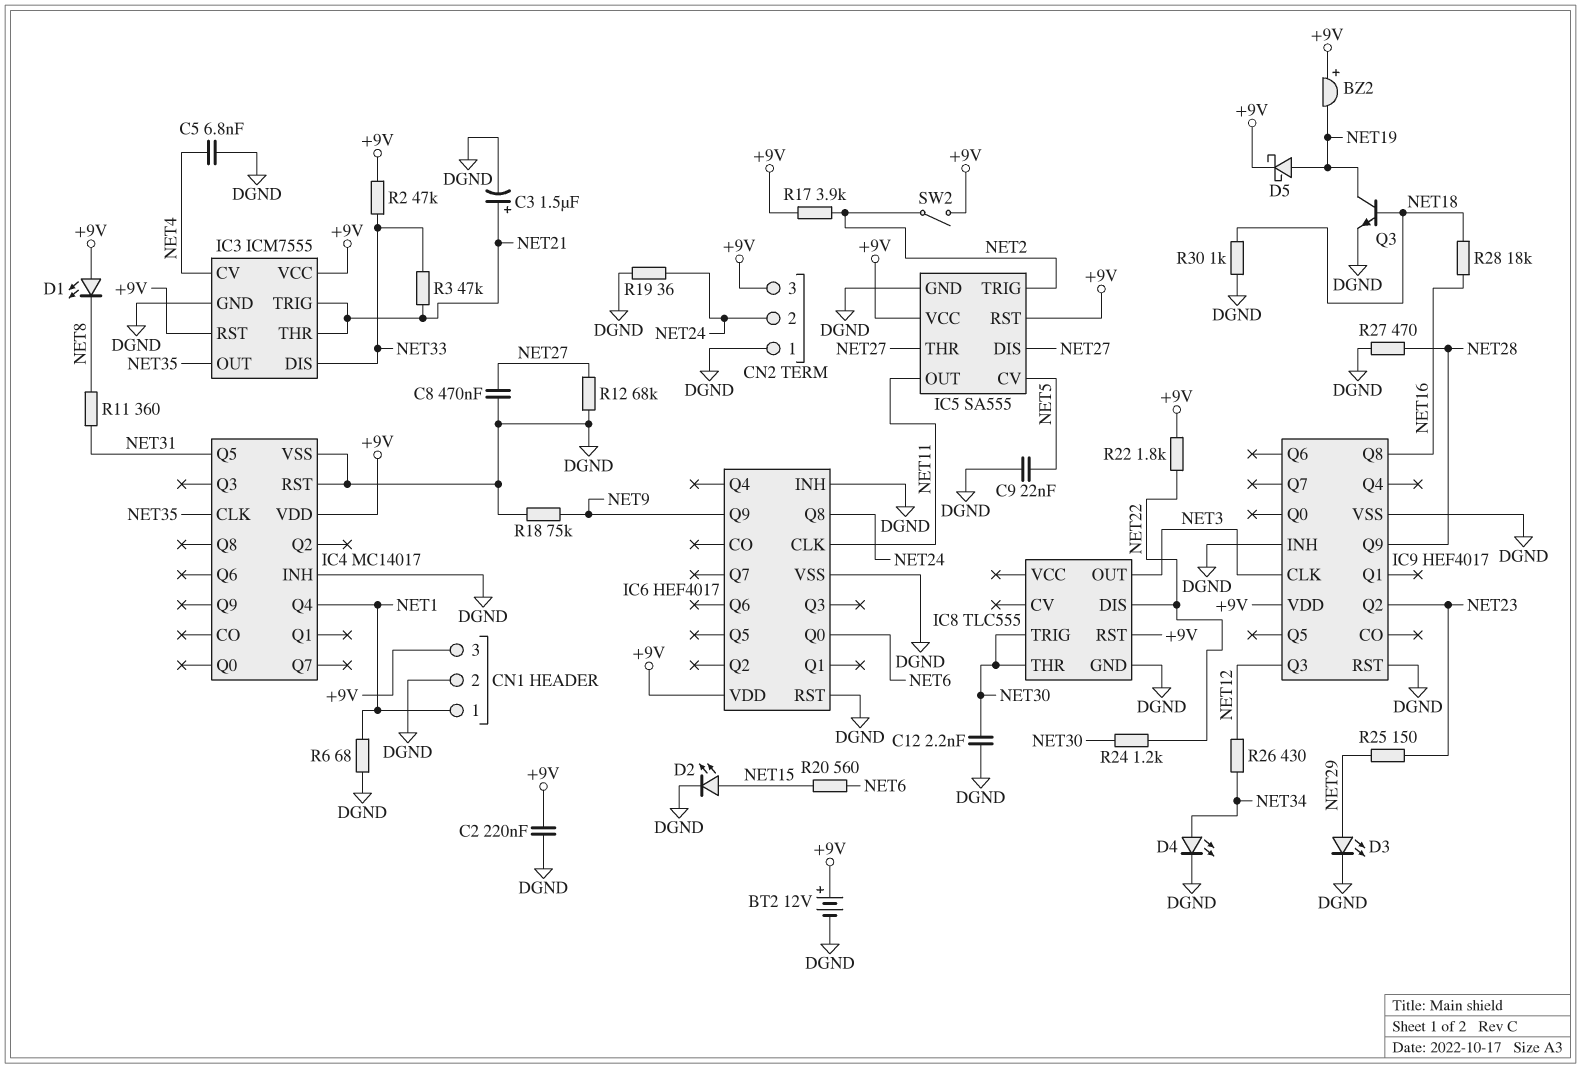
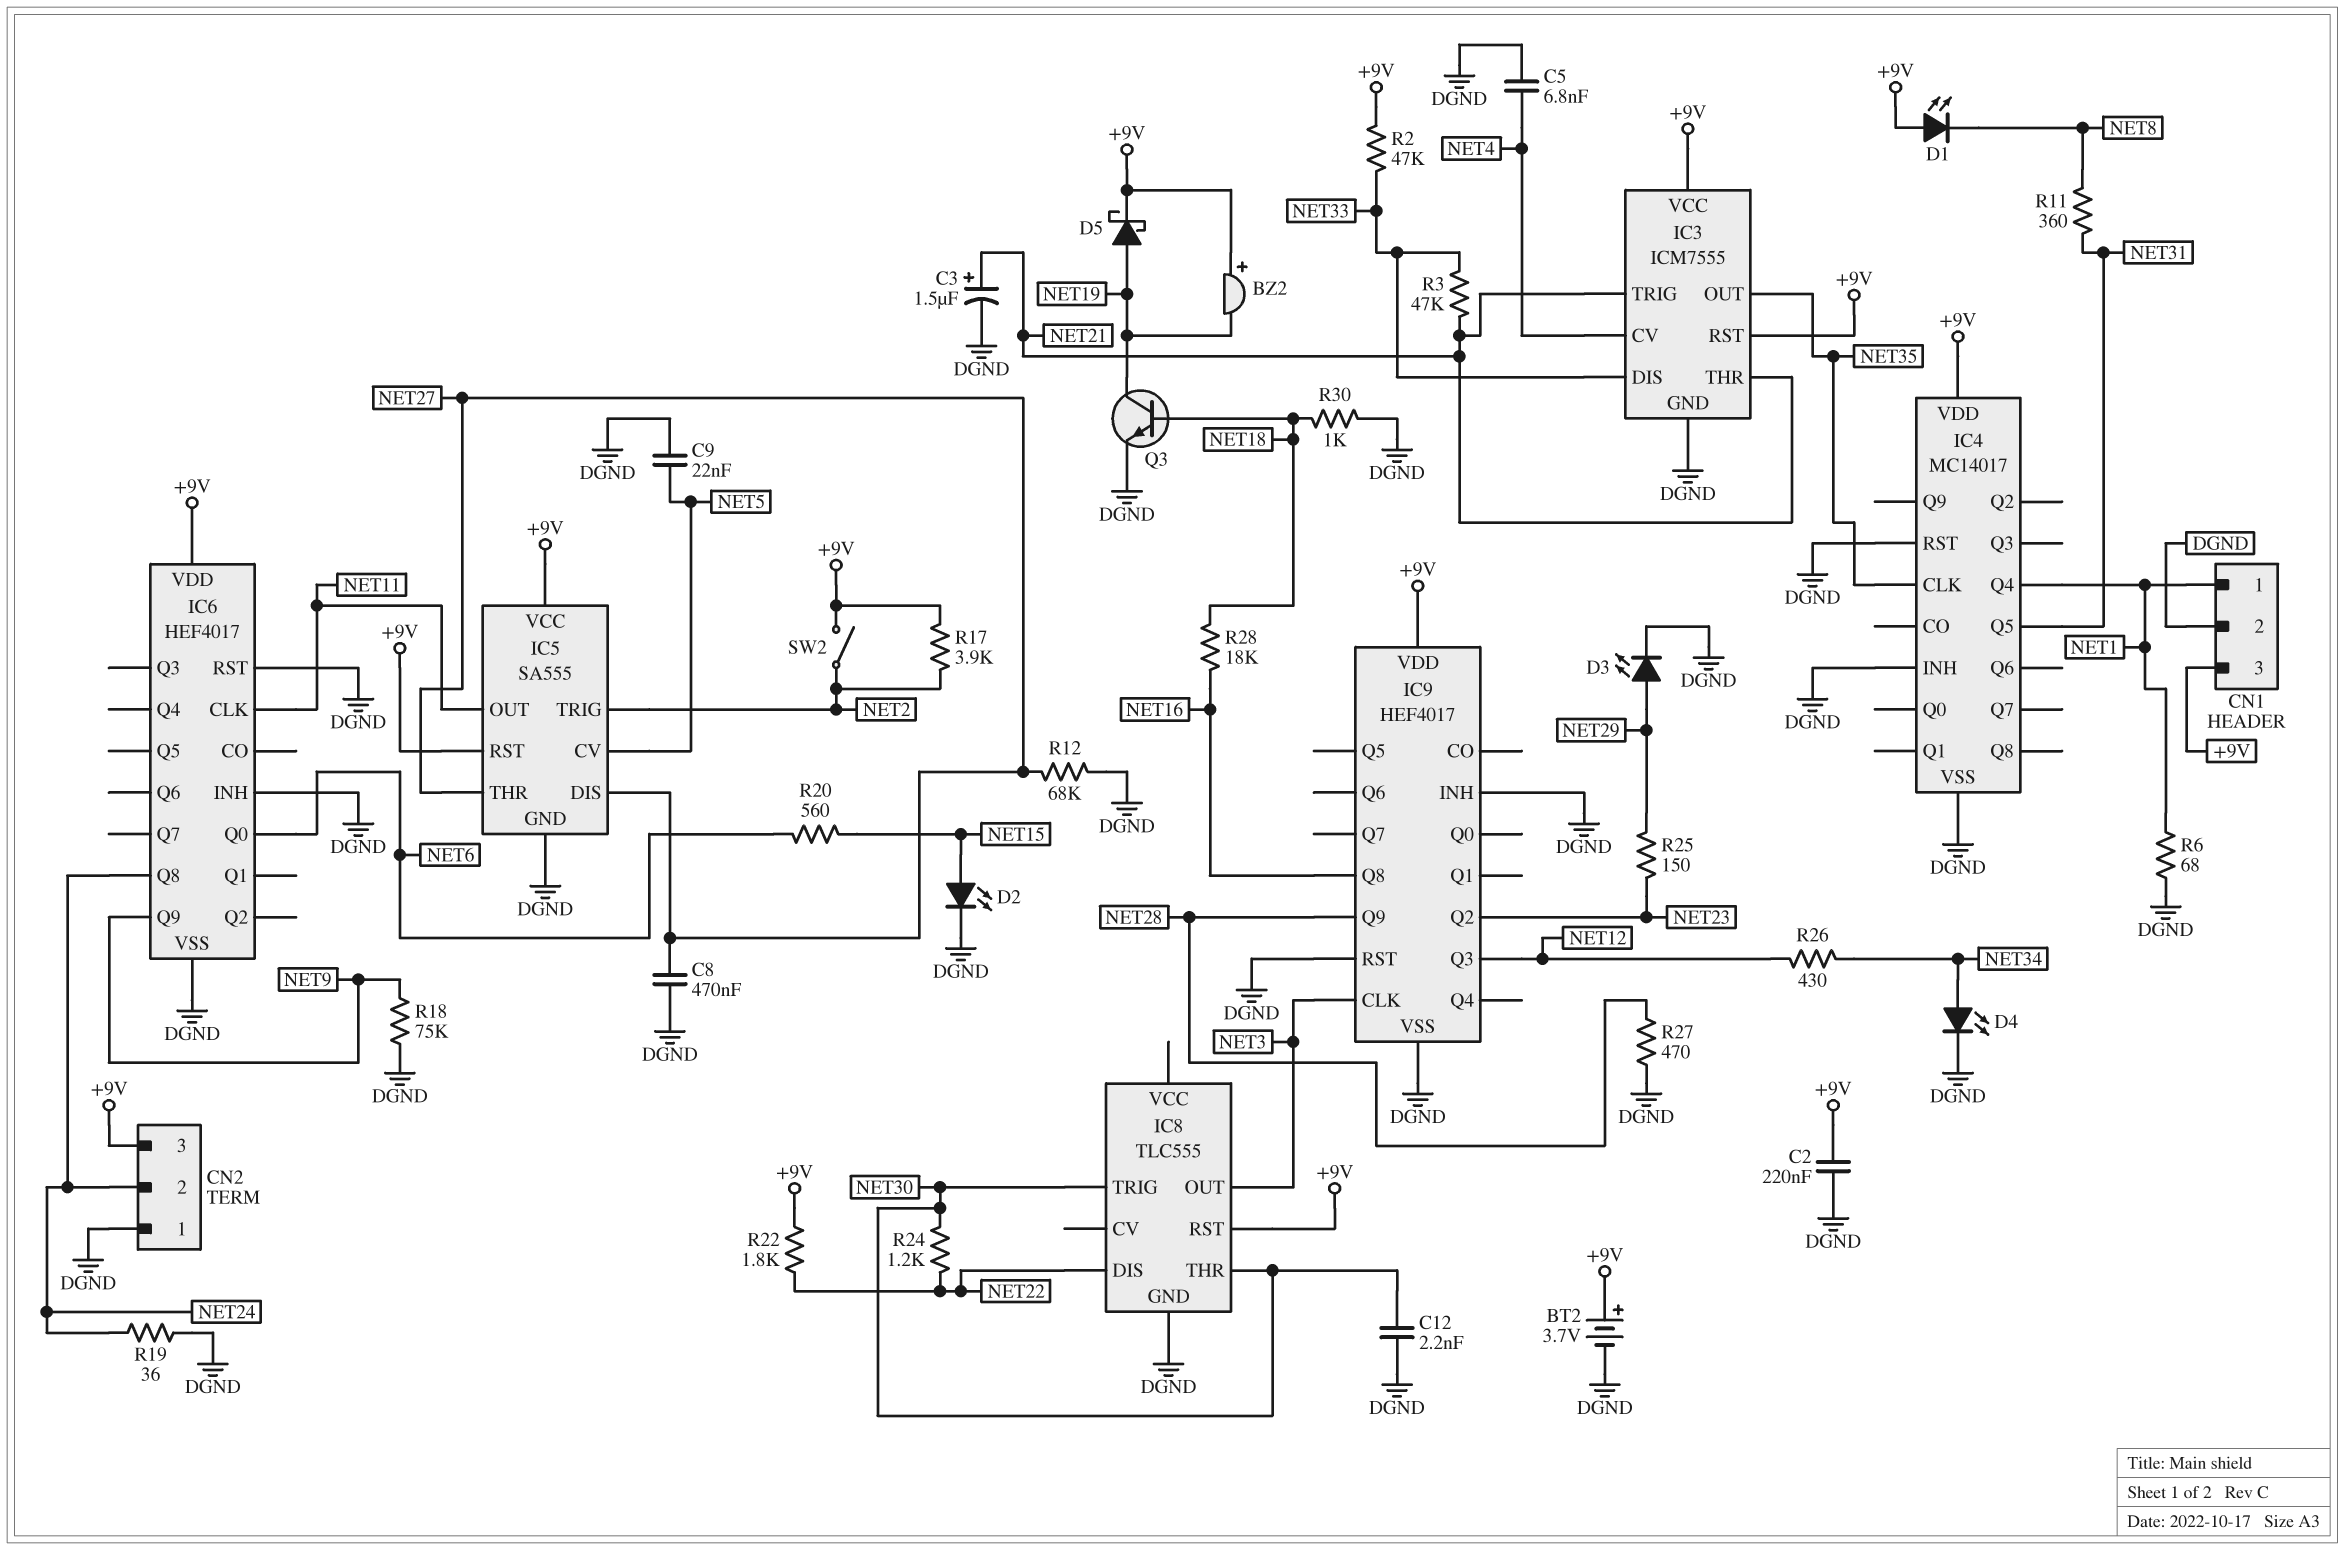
BT2: 12V (plus +9V, minus DGND) -> 3.7V (plus +9V, minus DGND)

